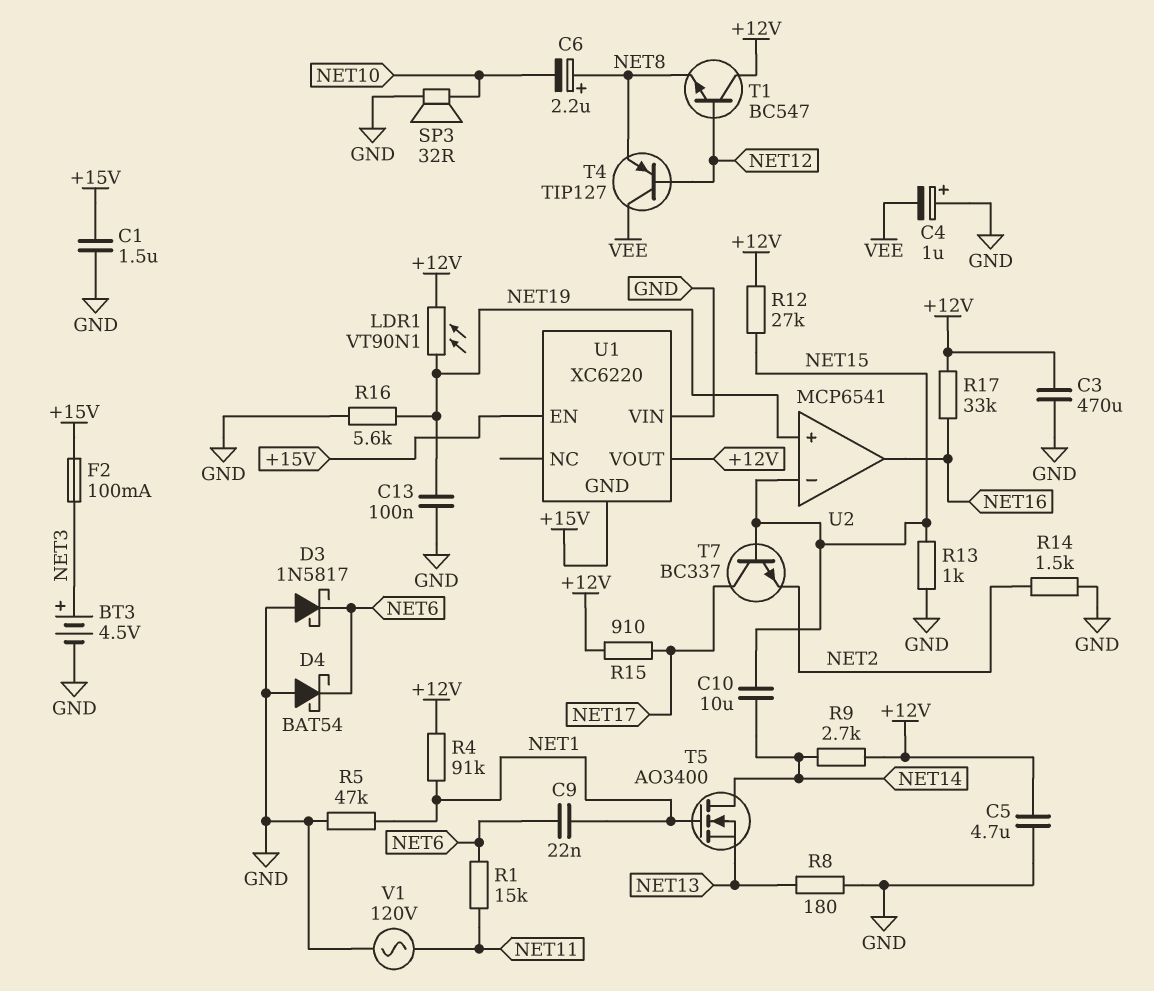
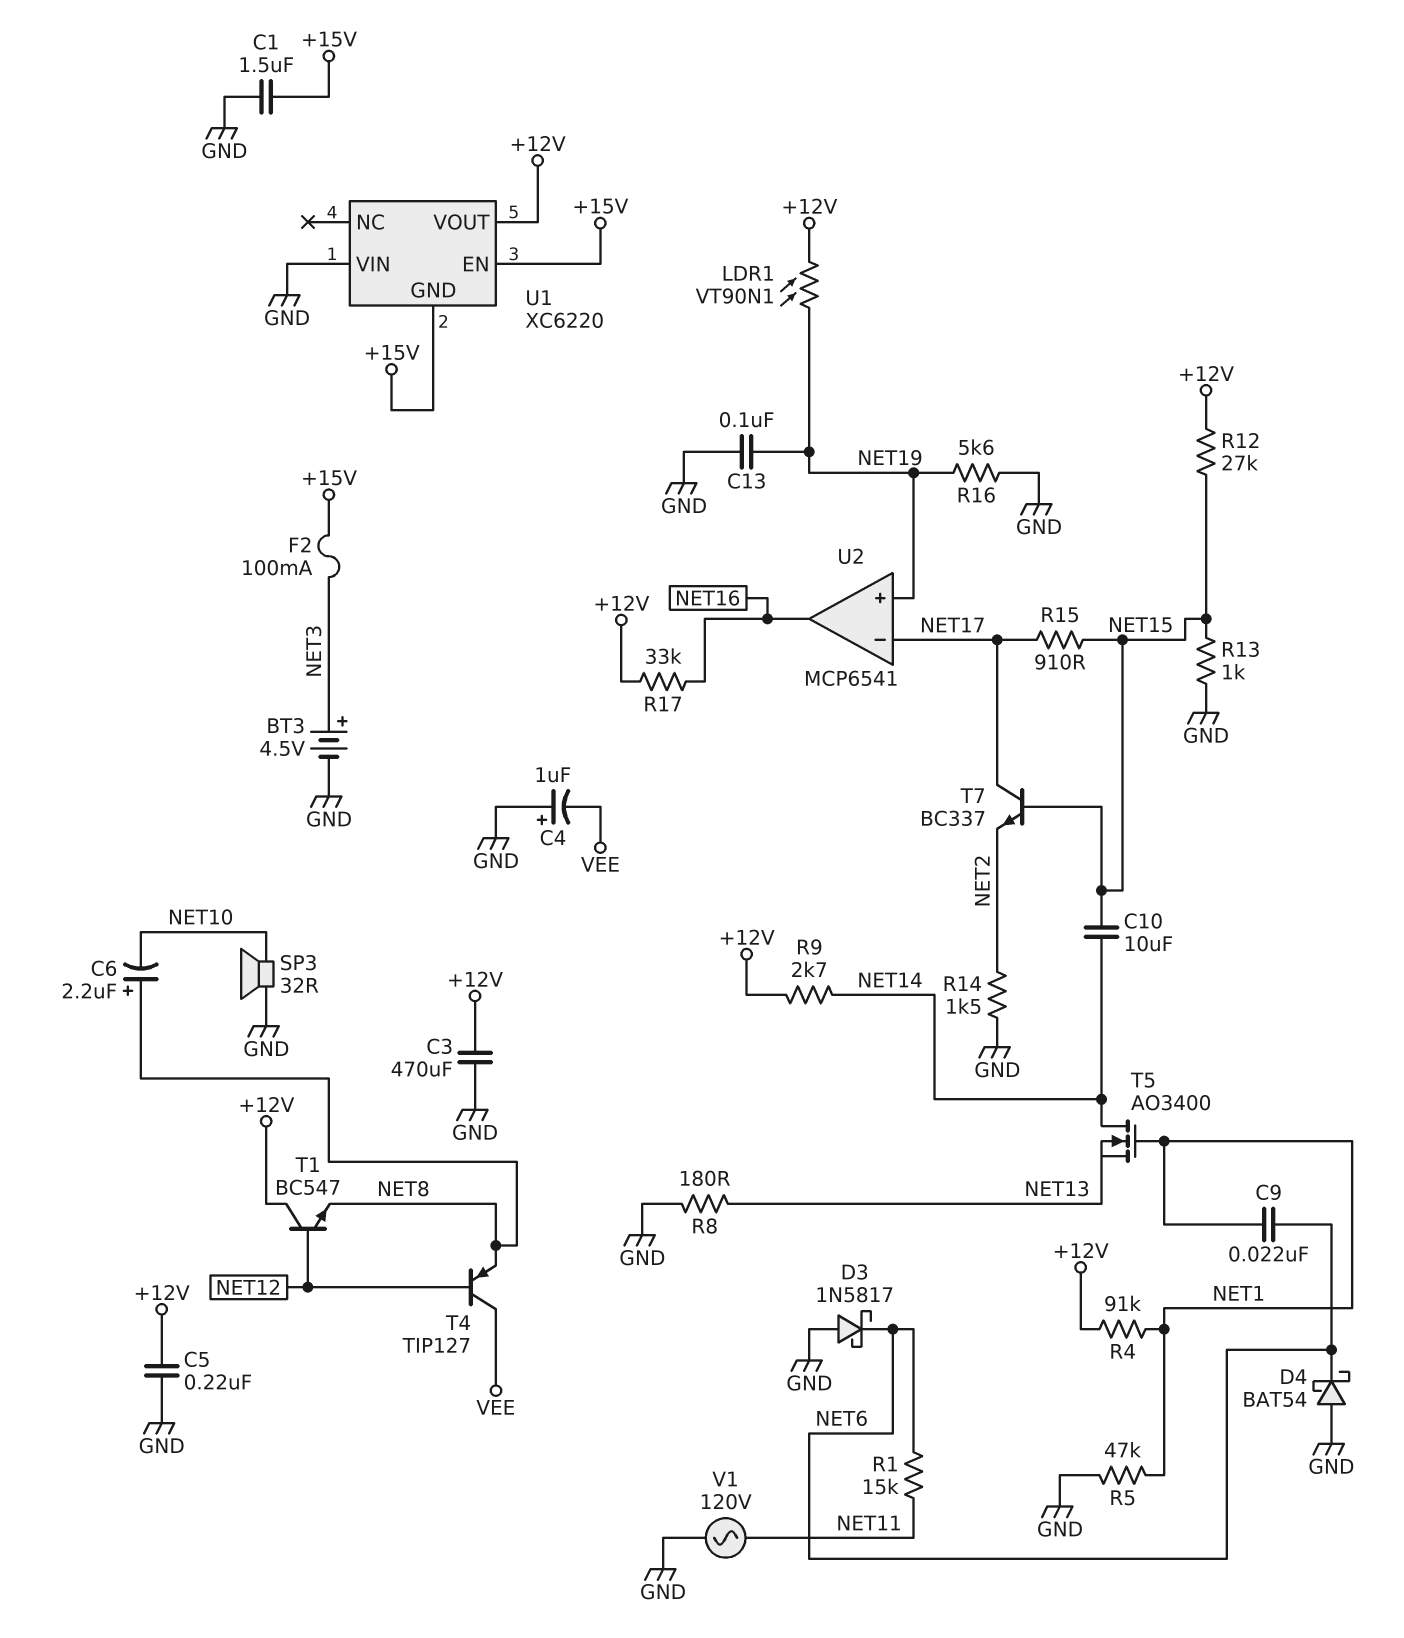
C5: 4.7uF (+12V, GND) -> 220nF (+12V, GND)
R15: 910 (+12V, NET17) -> 910 (NET15, NET17)
U2 pin in-: NET15 -> NET17

